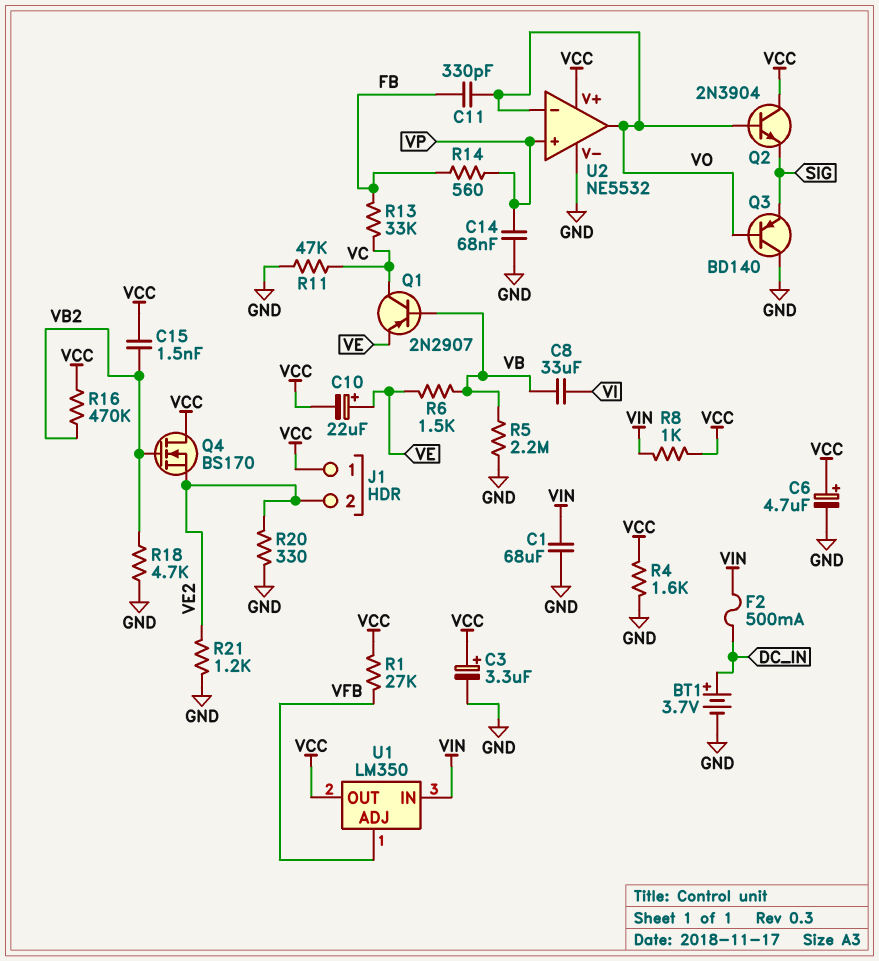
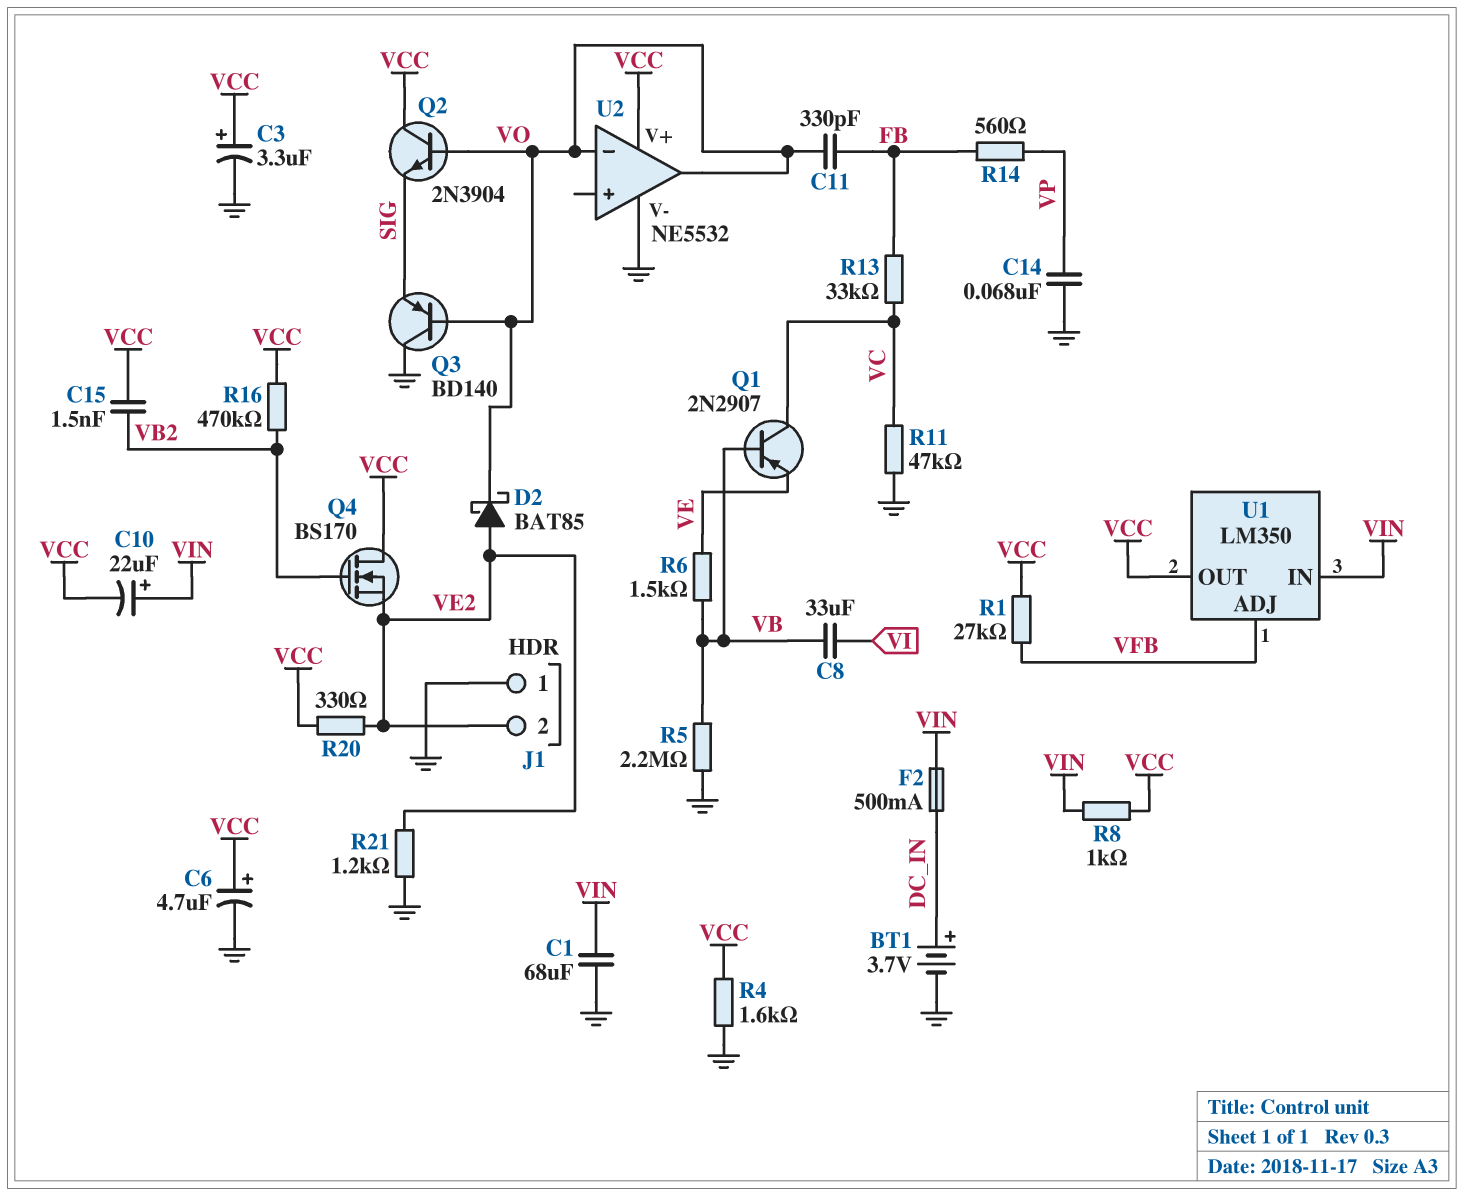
C10: 22uF (plus VE, minus VCC) -> 22uF (plus VIN, minus VCC)
D2: none -> schottky BAT85 (A VE2, K VO)
J1 pin 1: VCC -> GND
R18: 4.7k (GND, VB2) -> none
R20: 330 (GND, VE2) -> 330 (VCC, VE2)
U2 pin in+: VP -> none

